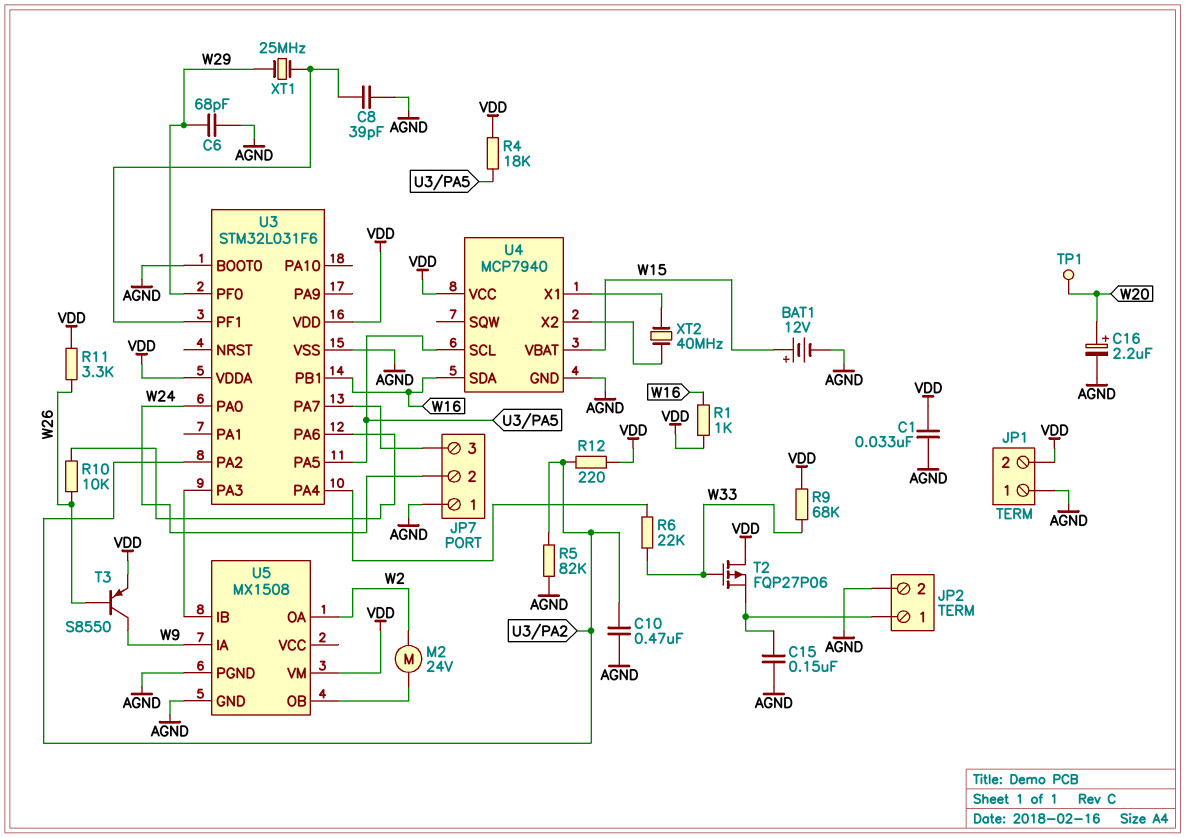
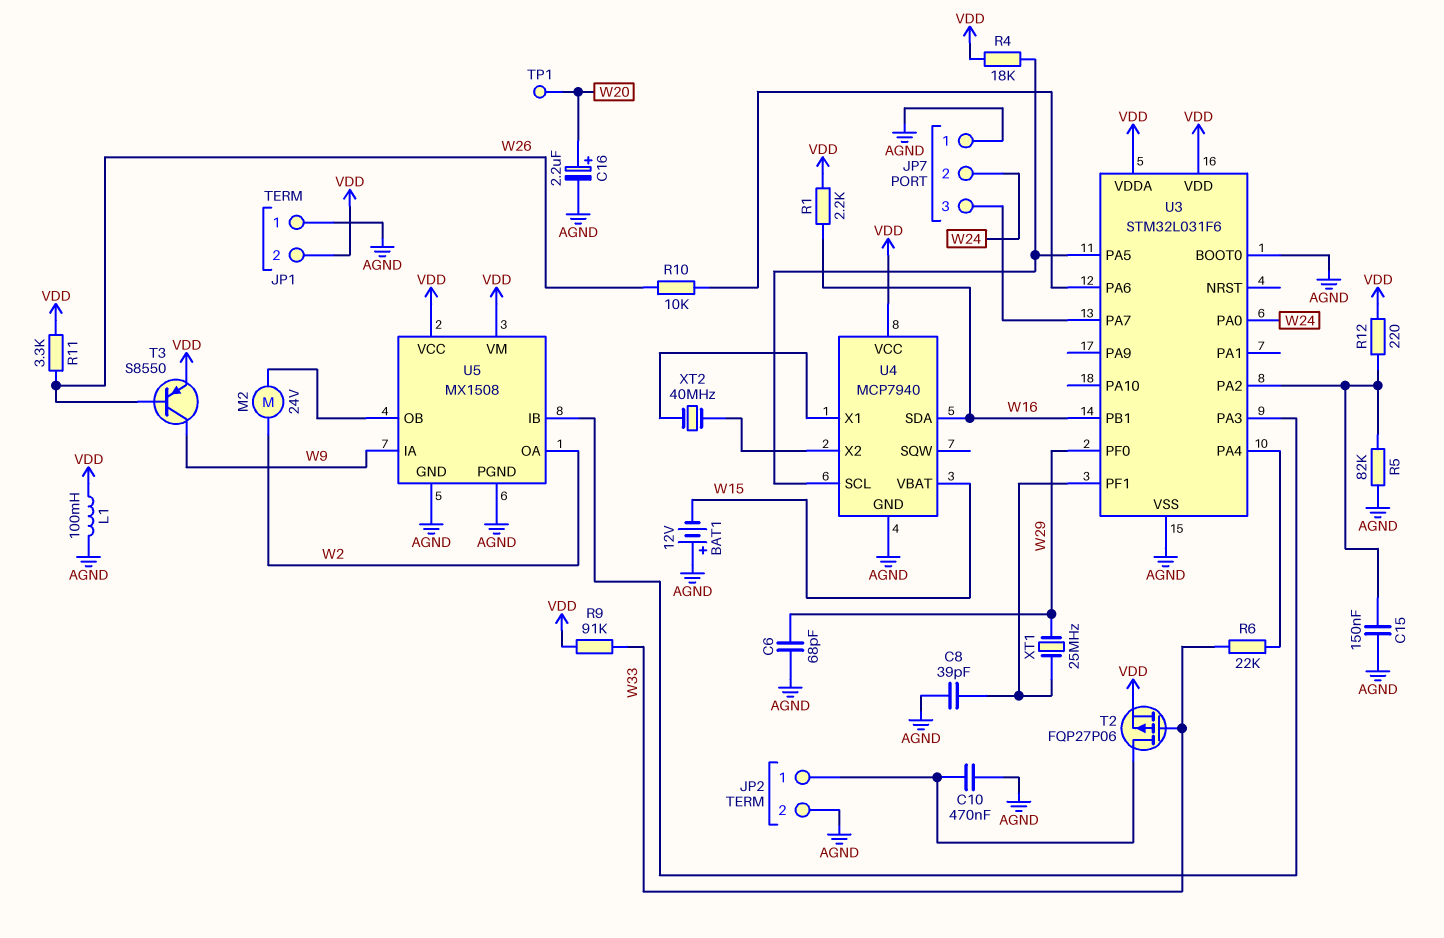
BAT1: 12V (plus W15, minus AGND) -> 12V (plus AGND, minus W15)
C1: 33nF (AGND, VDD) -> none
C10: 470nF (AGND, U3/PA2) -> 470nF (AGND, JP2/1)
C15: 150nF (AGND, JP2/1) -> 150nF (AGND, U3/PA2)
L1: none -> 100mH (AGND, VDD)
R1: 1k (VDD, W16) -> 2.2k (VDD, W16)
R9: 68k (VDD, W33) -> 91k (VDD, W33)
T2: PMOS FQP27P06 (G W33, D VDD, S JP2/1) -> PMOS FQP27P06 (G W33, D JP2/1, S VDD)
U5 pin VCC: none -> VDD

